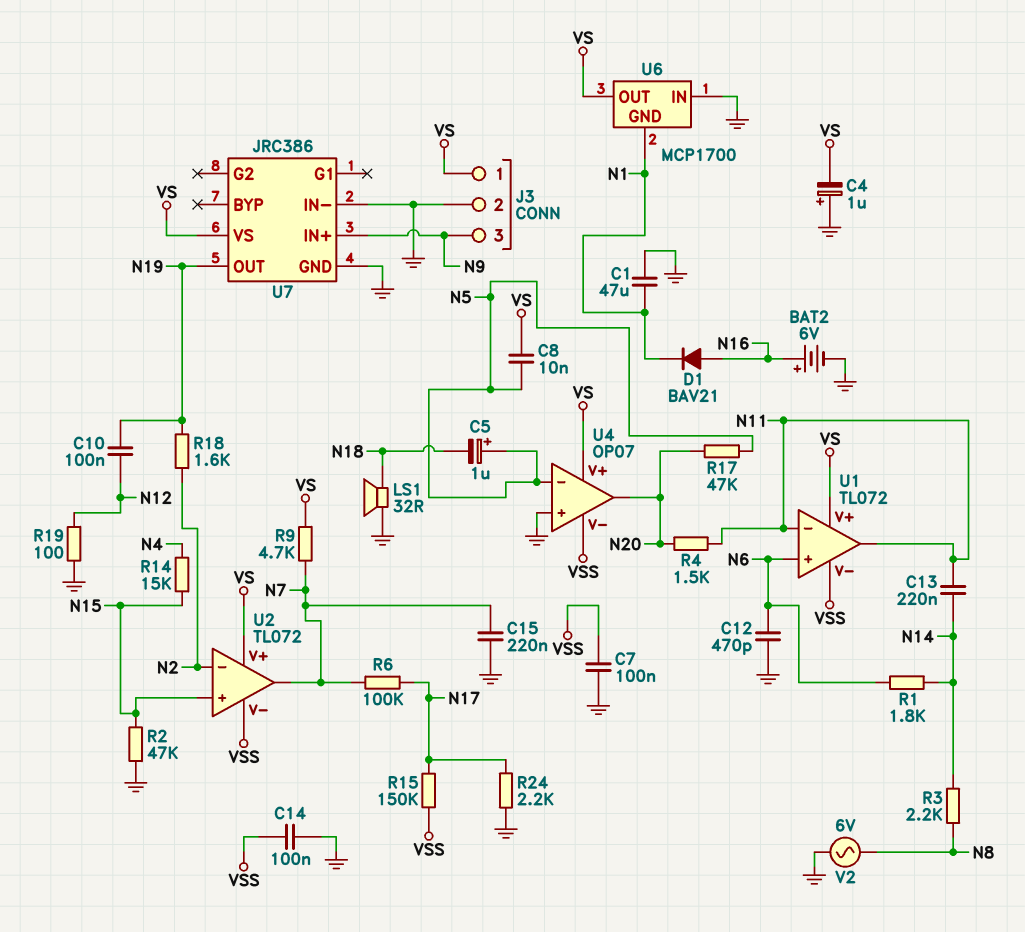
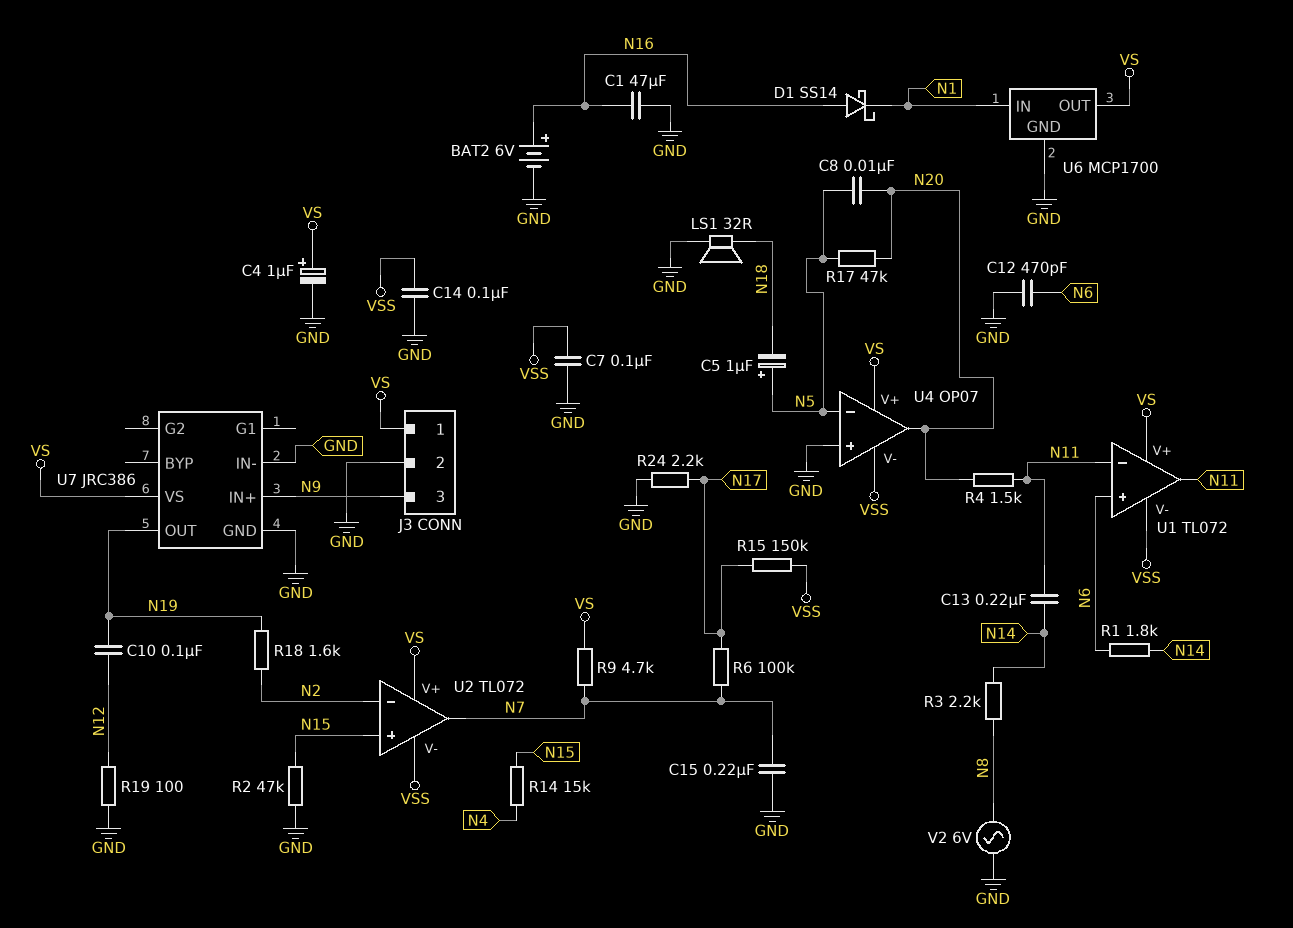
C1: 47uF (GND, N1) -> 47uF (GND, N16)
C4: 1uF (plus GND, minus VS) -> 1uF (plus VS, minus GND)
C8: 10nF (N5, VS) -> 10nF (N5, N20)
D1: diode BAV21 (A N16, K N1) -> schottky SS14 (A N16, K N1)
U6 pin GND: N1 -> GND
U6 pin IN: GND -> N1

